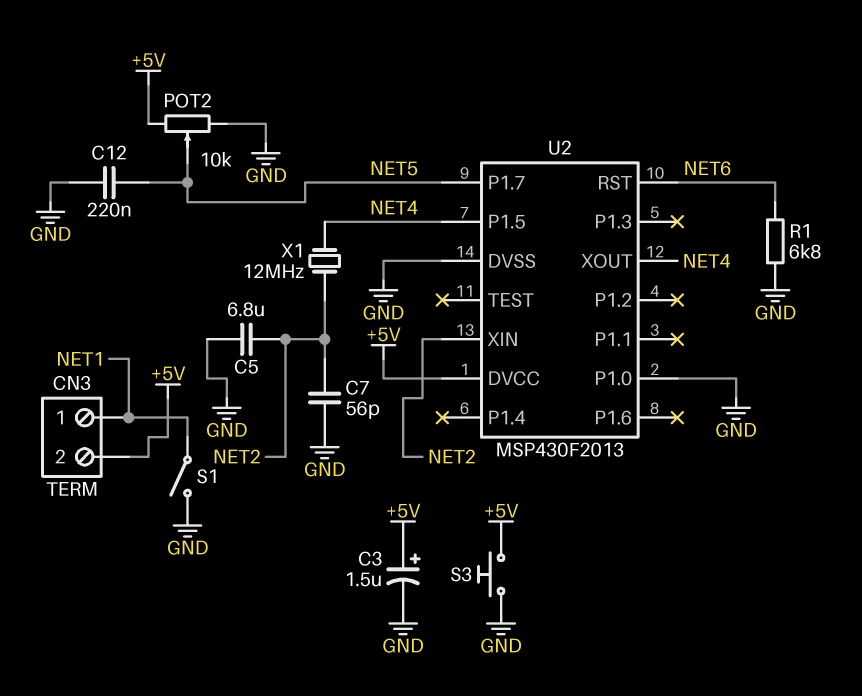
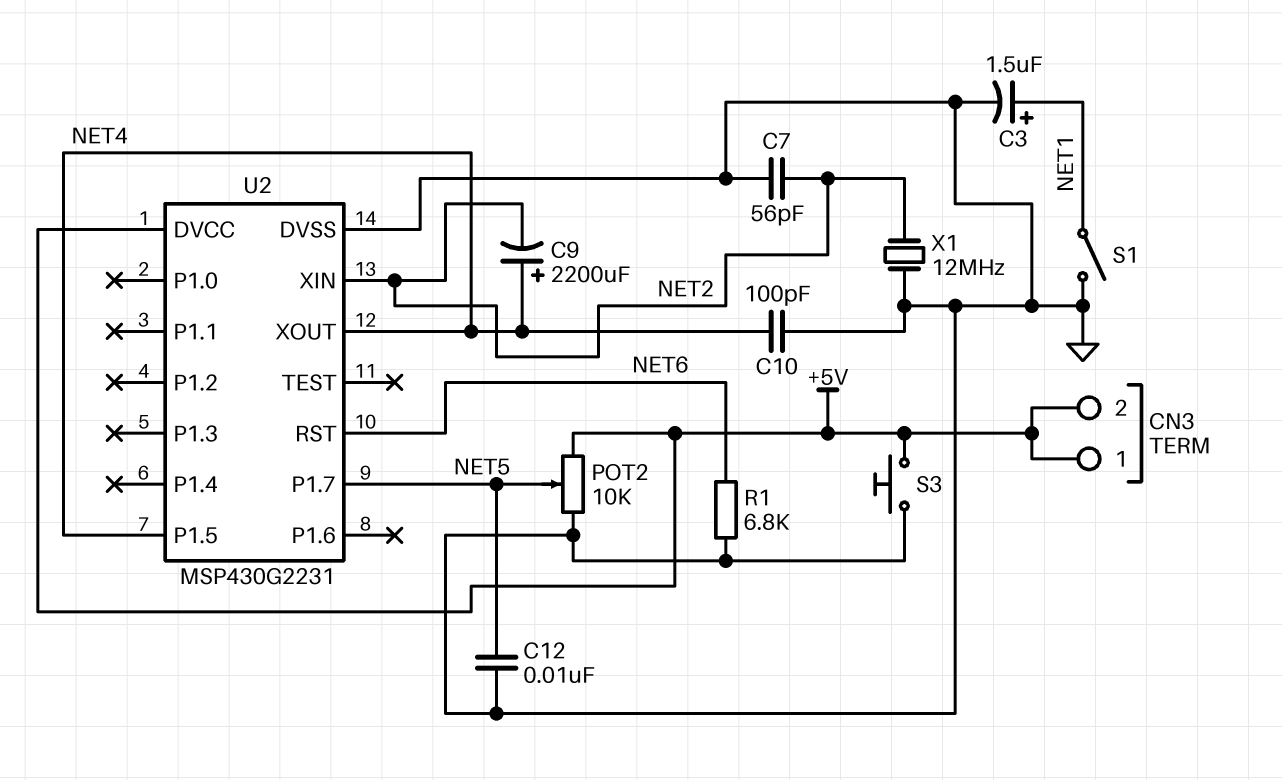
C3: 1.5uF (plus +5V, minus GND) -> 1.5uF (plus NET1, minus GND)
C5: 6.8uF (GND, NET2) -> none
C9: none -> 2200uF (plus NET4, minus NET2)
C10: none -> 100pF (GND, NET4)
C12: 220nF (GND, NET5) -> 10nF (GND, NET5)
CN3 pin 1: NET1 -> +5V
U2: MSP430F2013 -> MSP430G2231
U2 pin P1.0: GND -> none
X1: 12MHz (NET2, NET4) -> 12MHz (GND, NET2)

